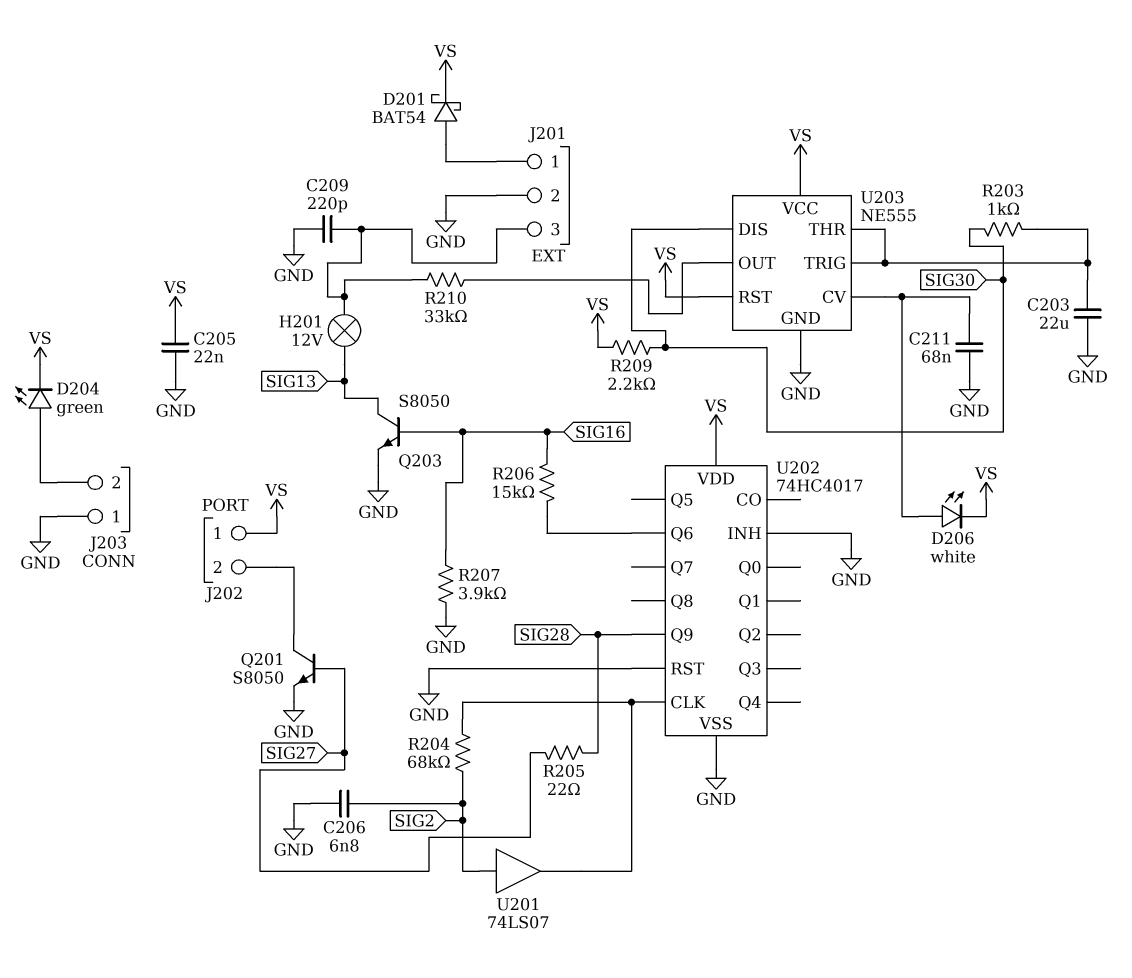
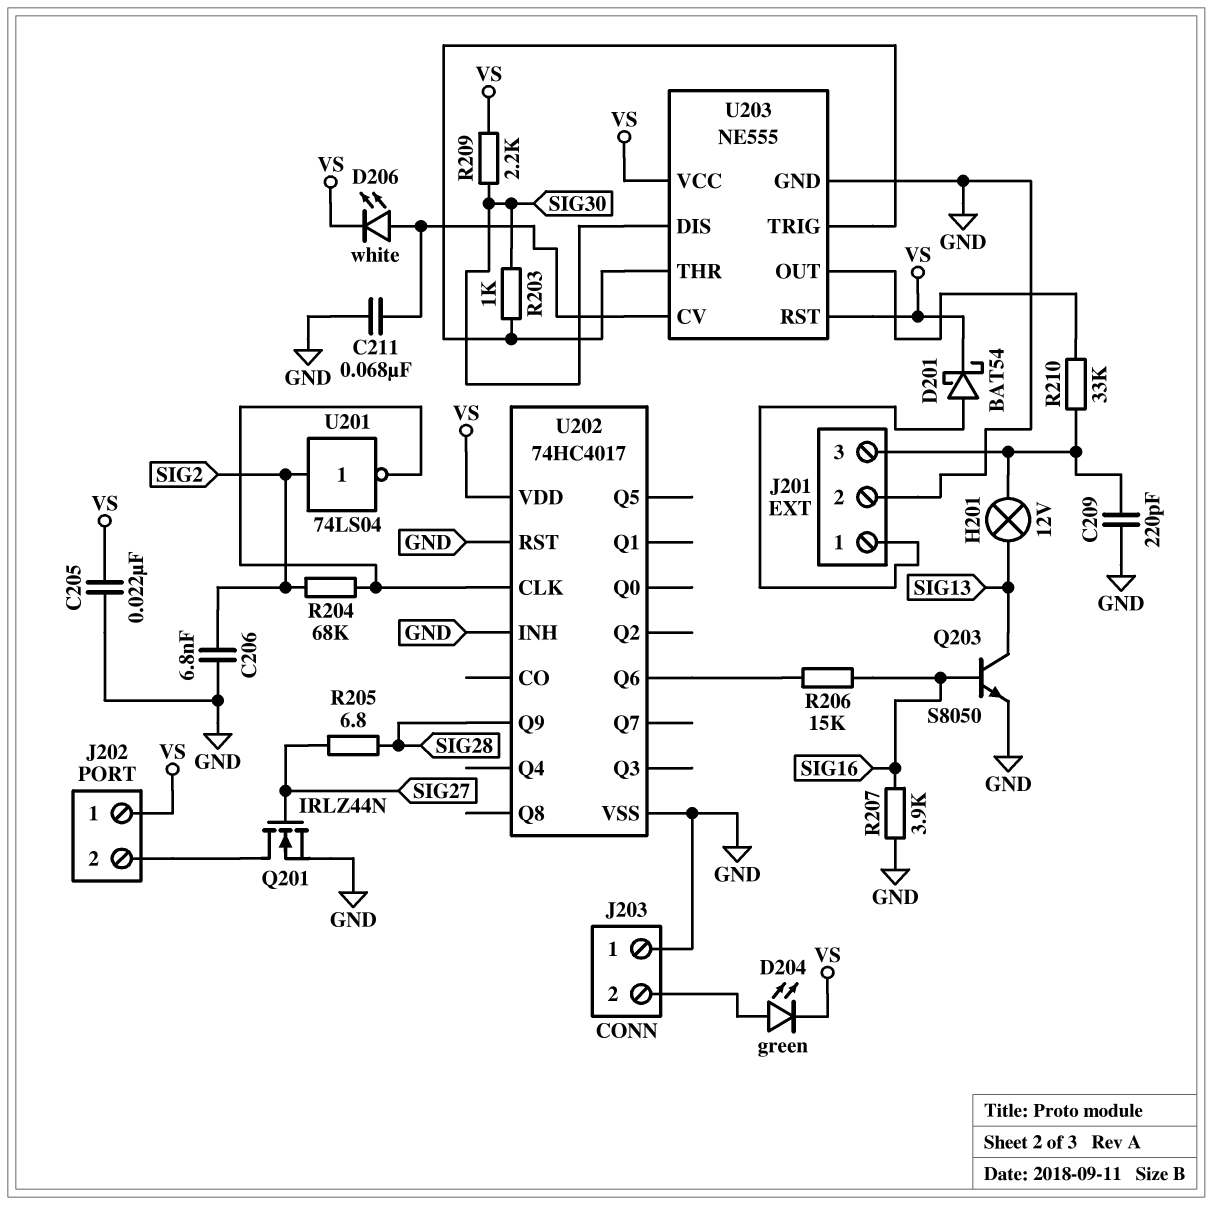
C203: 22uF (GND, U203/THR) -> none
Q201: NPN S8050 (B SIG27, C J202/2, E GND) -> NMOS IRLZ44N (G SIG27, D J202/2, S GND)
R205: 22 (SIG27, SIG28) -> 6.8 (SIG27, SIG28)
U201: buffer 74LS07 (in SIG2, out U202/CLK) -> NOT 74LS04 (in SIG2, out U202/CLK)

